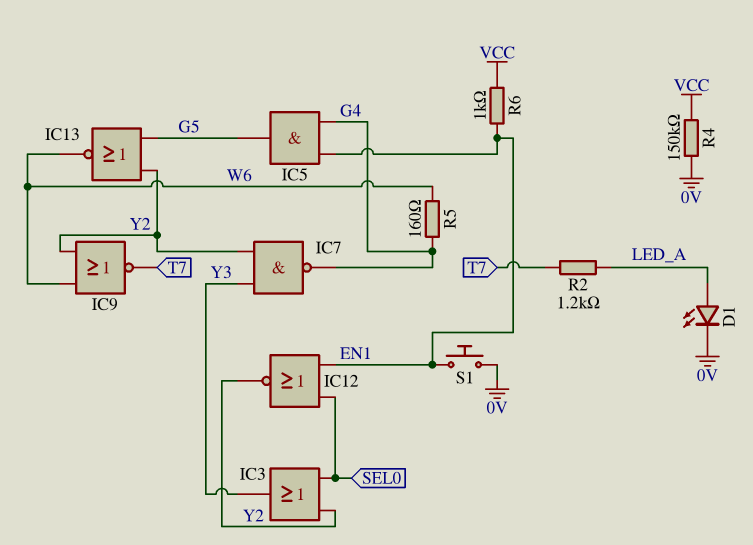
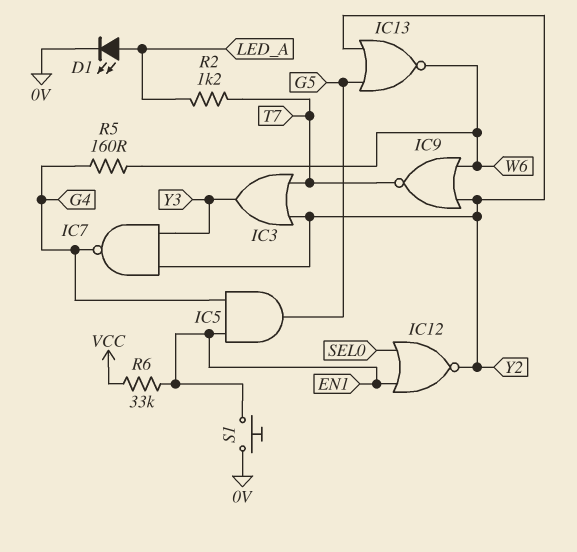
IC3: OR (in SEL0, in Y2, out Y3) -> OR (in T7, in Y2, out Y3)
R4: 150k (0V, VCC) -> none
R6: 1k (EN1, VCC) -> 33k (EN1, VCC)

